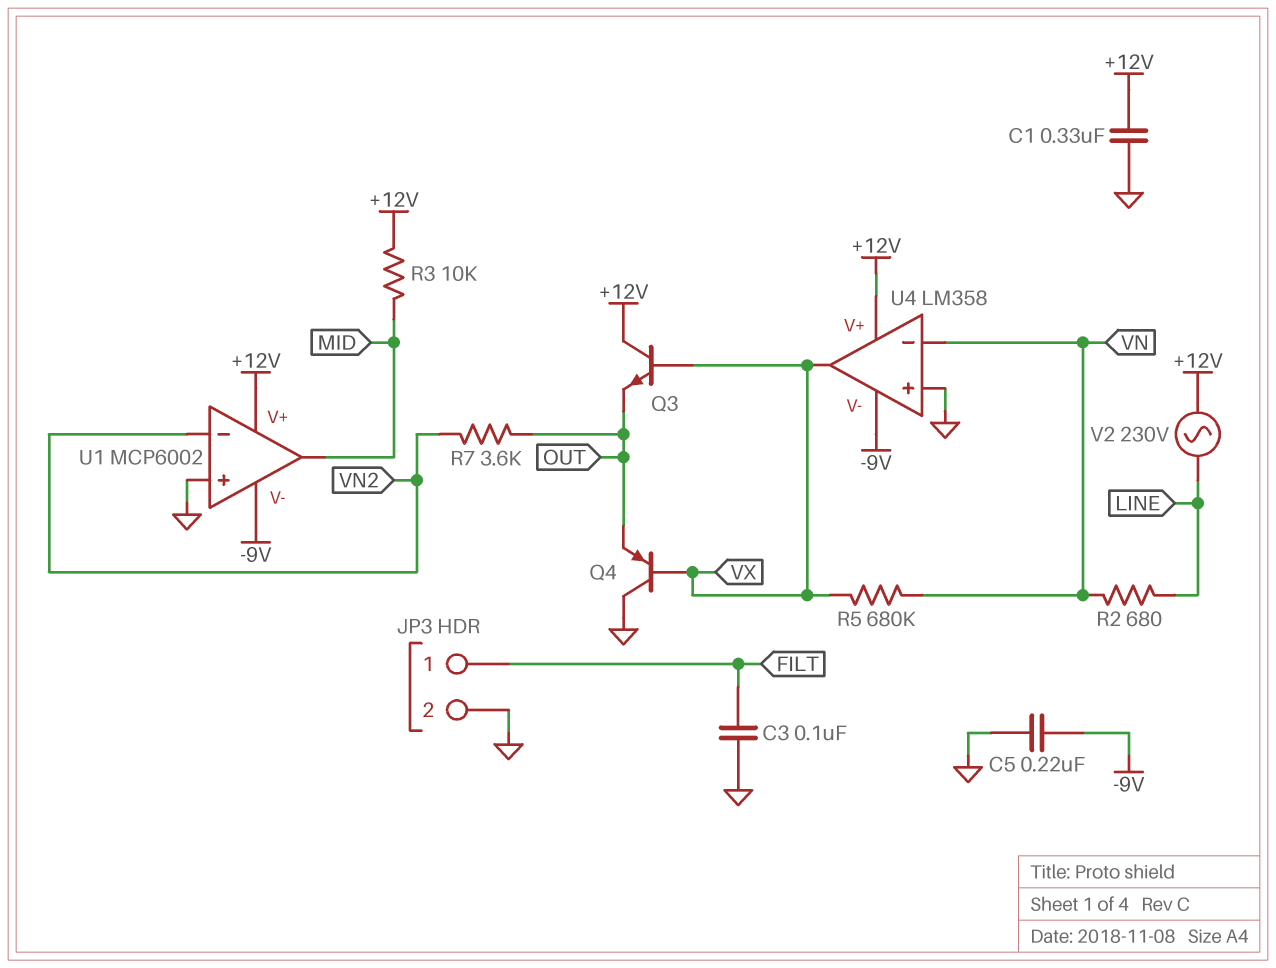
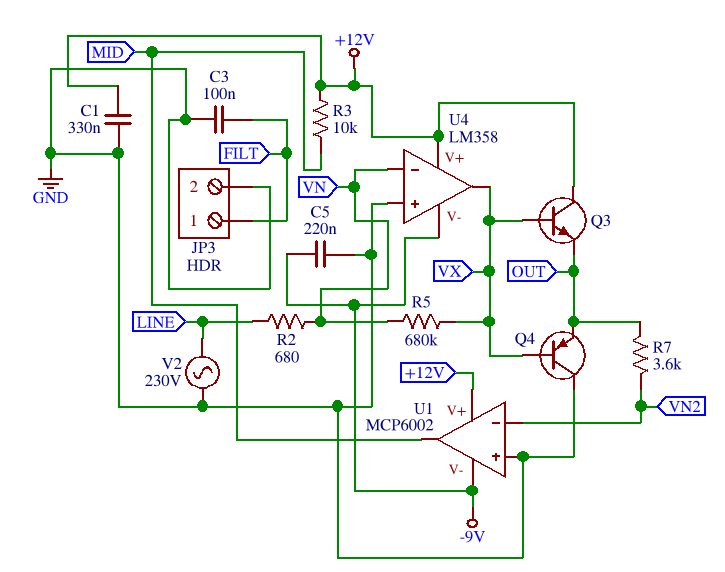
V2: AC 230V (+12V, LINE) -> AC 230V (GND, LINE)

